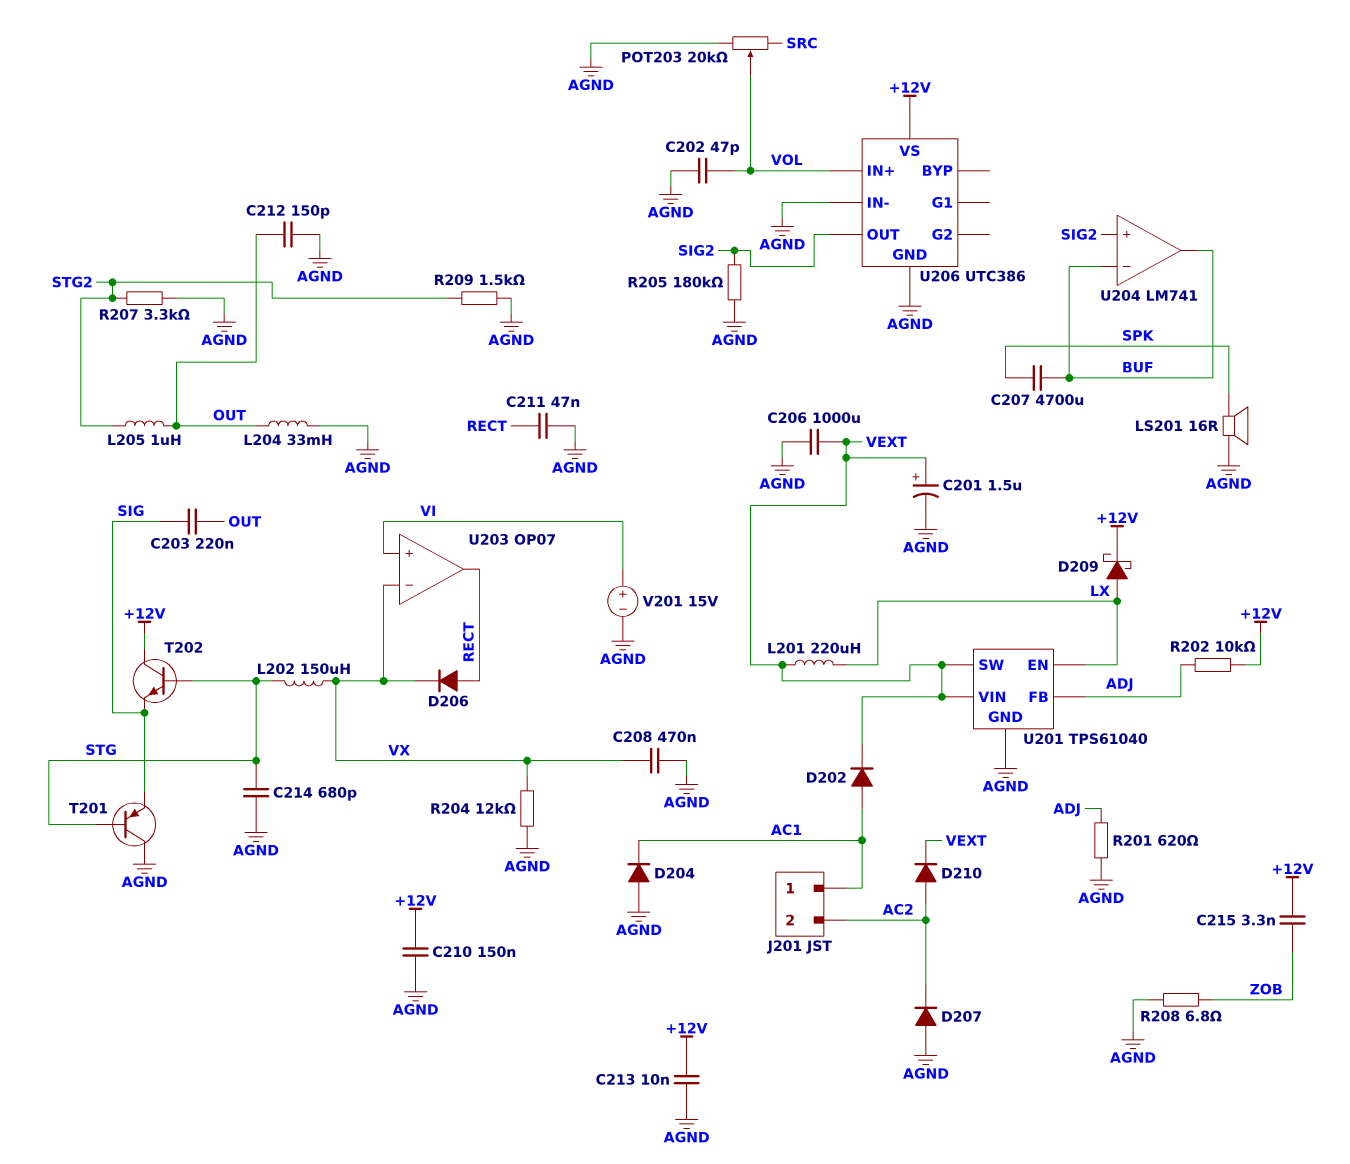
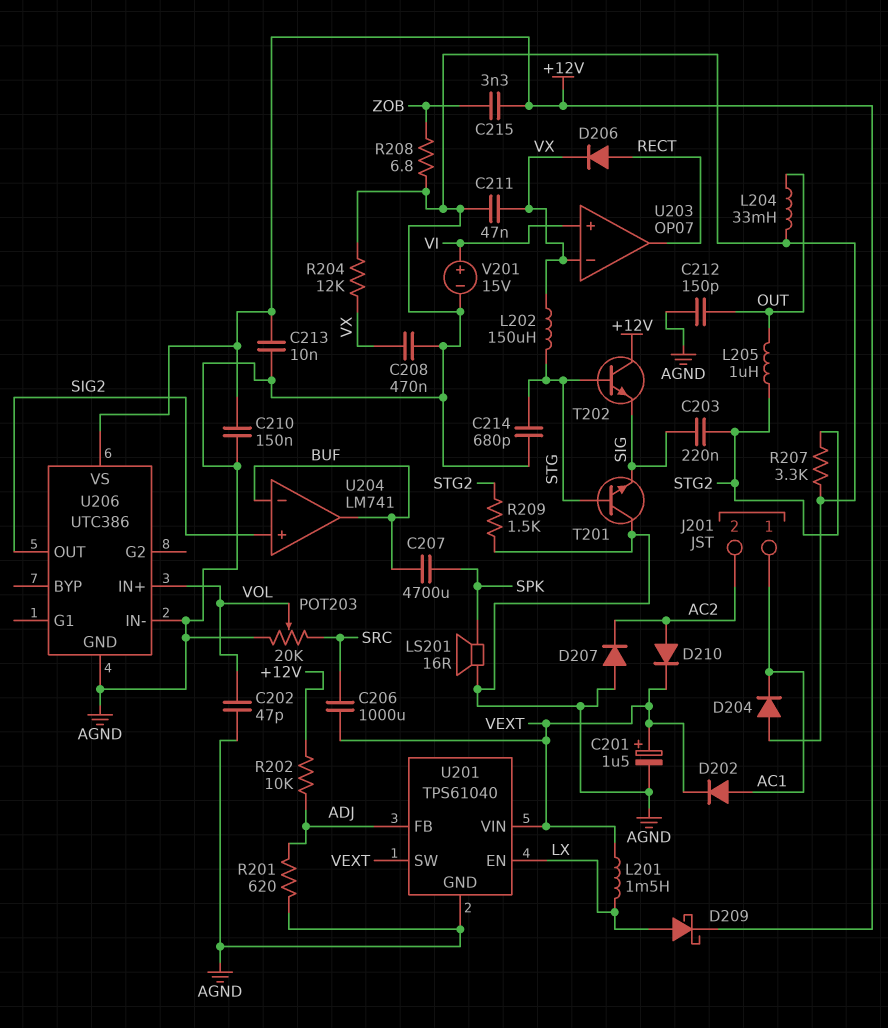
C203: 220nF (OUT, SIG) -> 220nF (SIG, STG2)
C206: 1000uF (AGND, VEXT) -> 1000uF (SRC, VEXT)
C211: 47nF (AGND, RECT) -> 47nF (AGND, VX)
L201: 220uH (LX, VEXT) -> 1.5mH (LX, VEXT)
R205: 180k (AGND, SIG2) -> none
T201: PNP (B STG, C AGND, E SIG) -> NPN (B STG, C AGND, E SIG)

